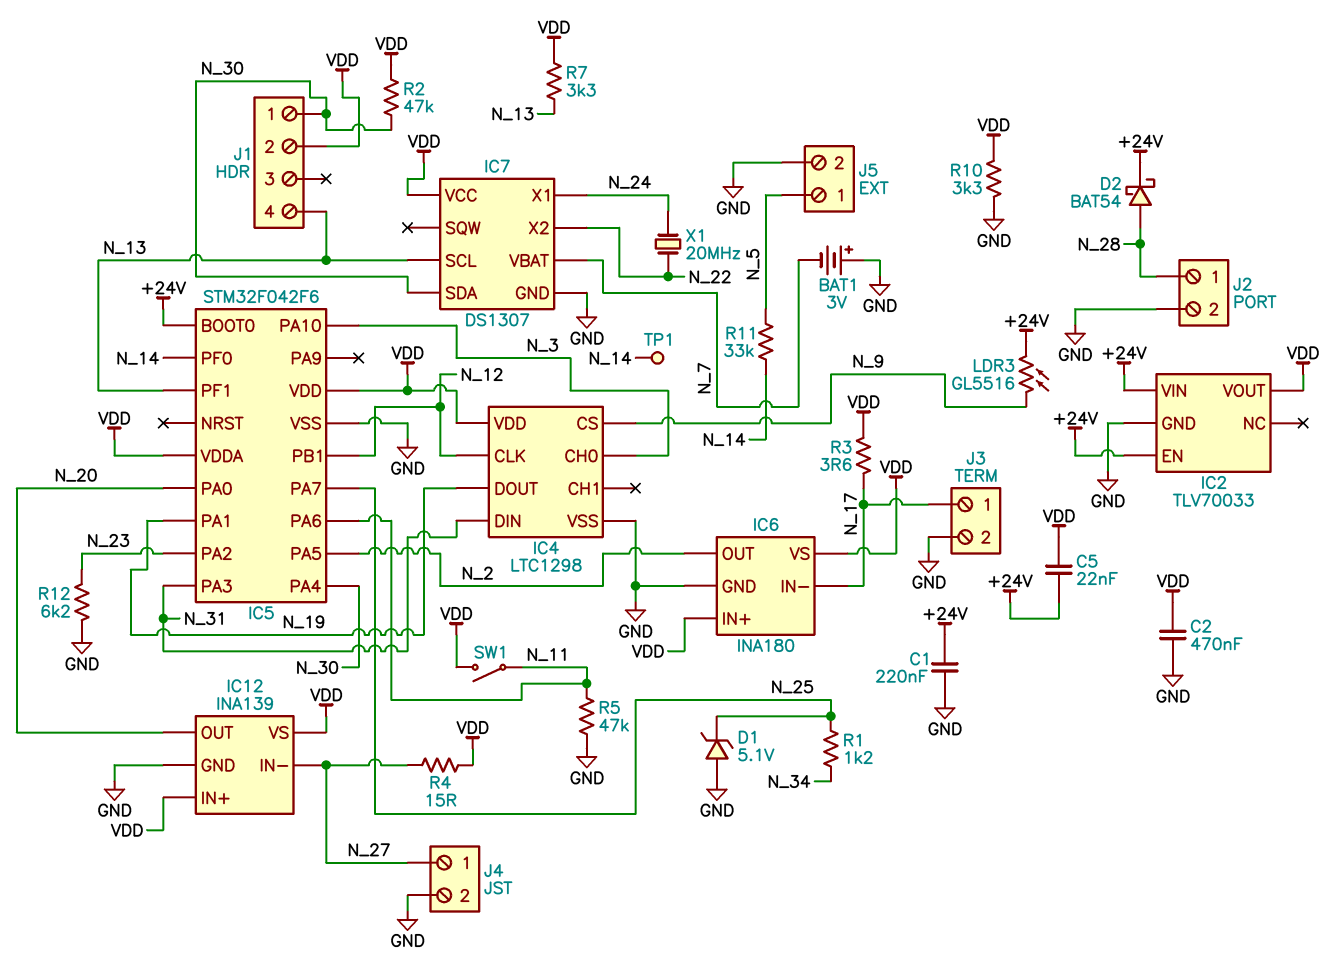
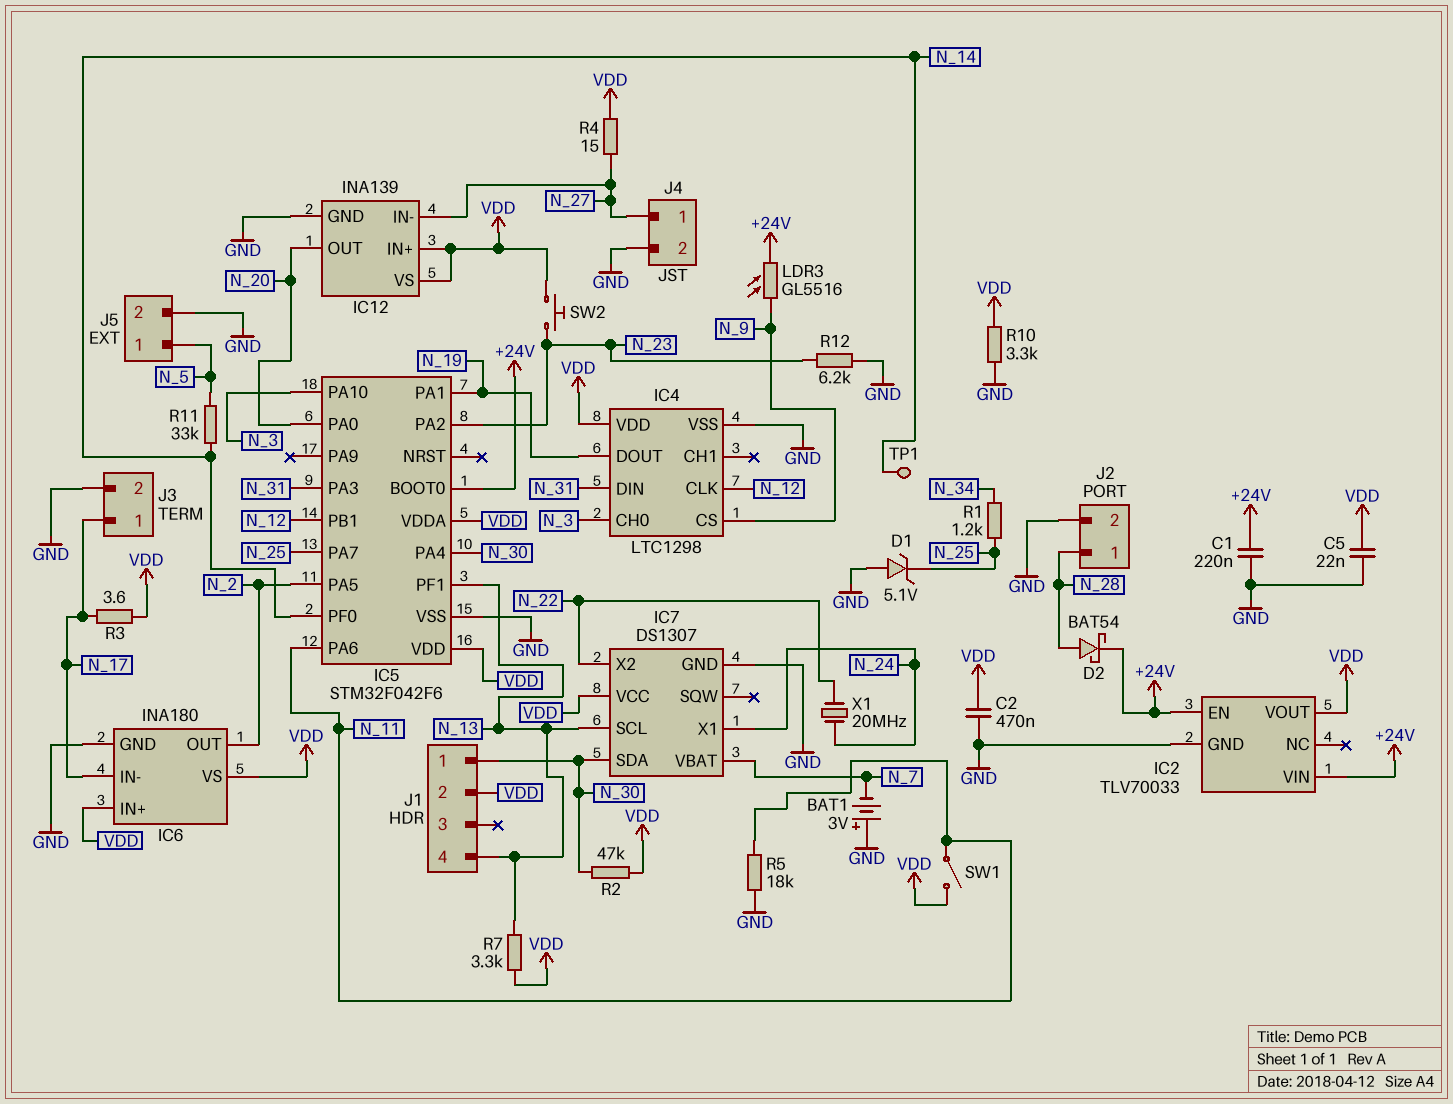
C5: 22nF (+24V, VDD) -> 22nF (GND, VDD)
R5: 47k (GND, N_11) -> 18k (GND, N_11)
SW2: none -> button (N_23, VDD)

